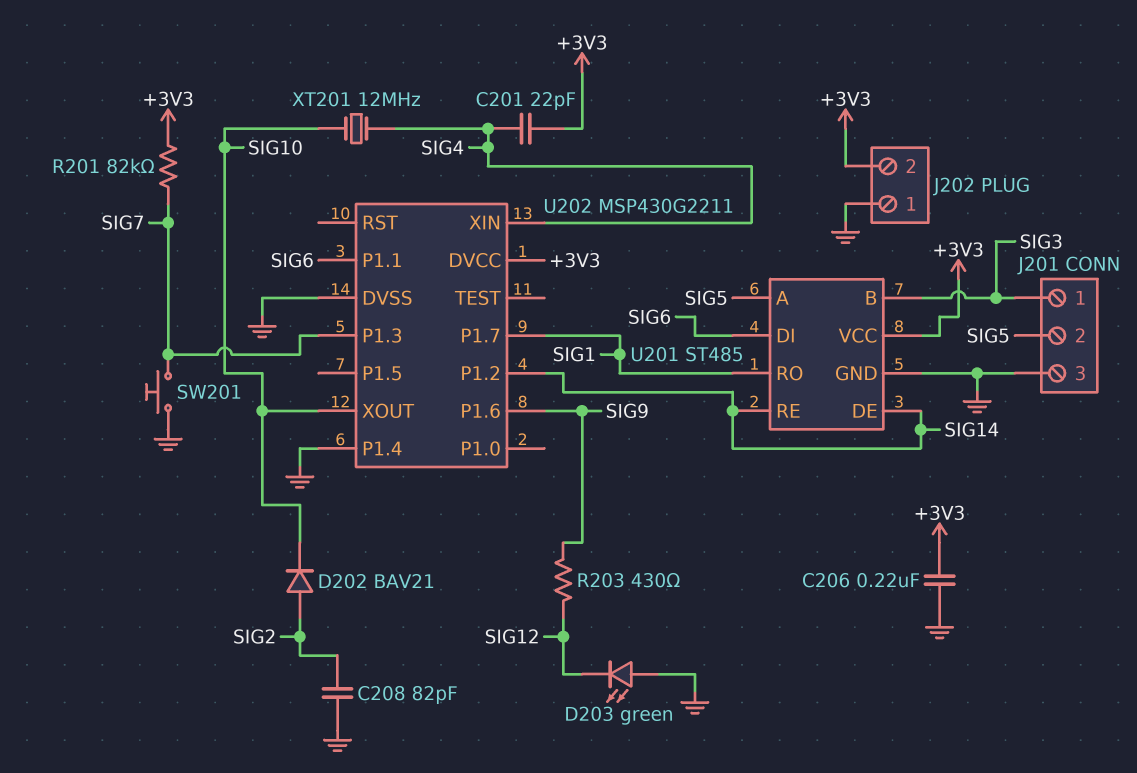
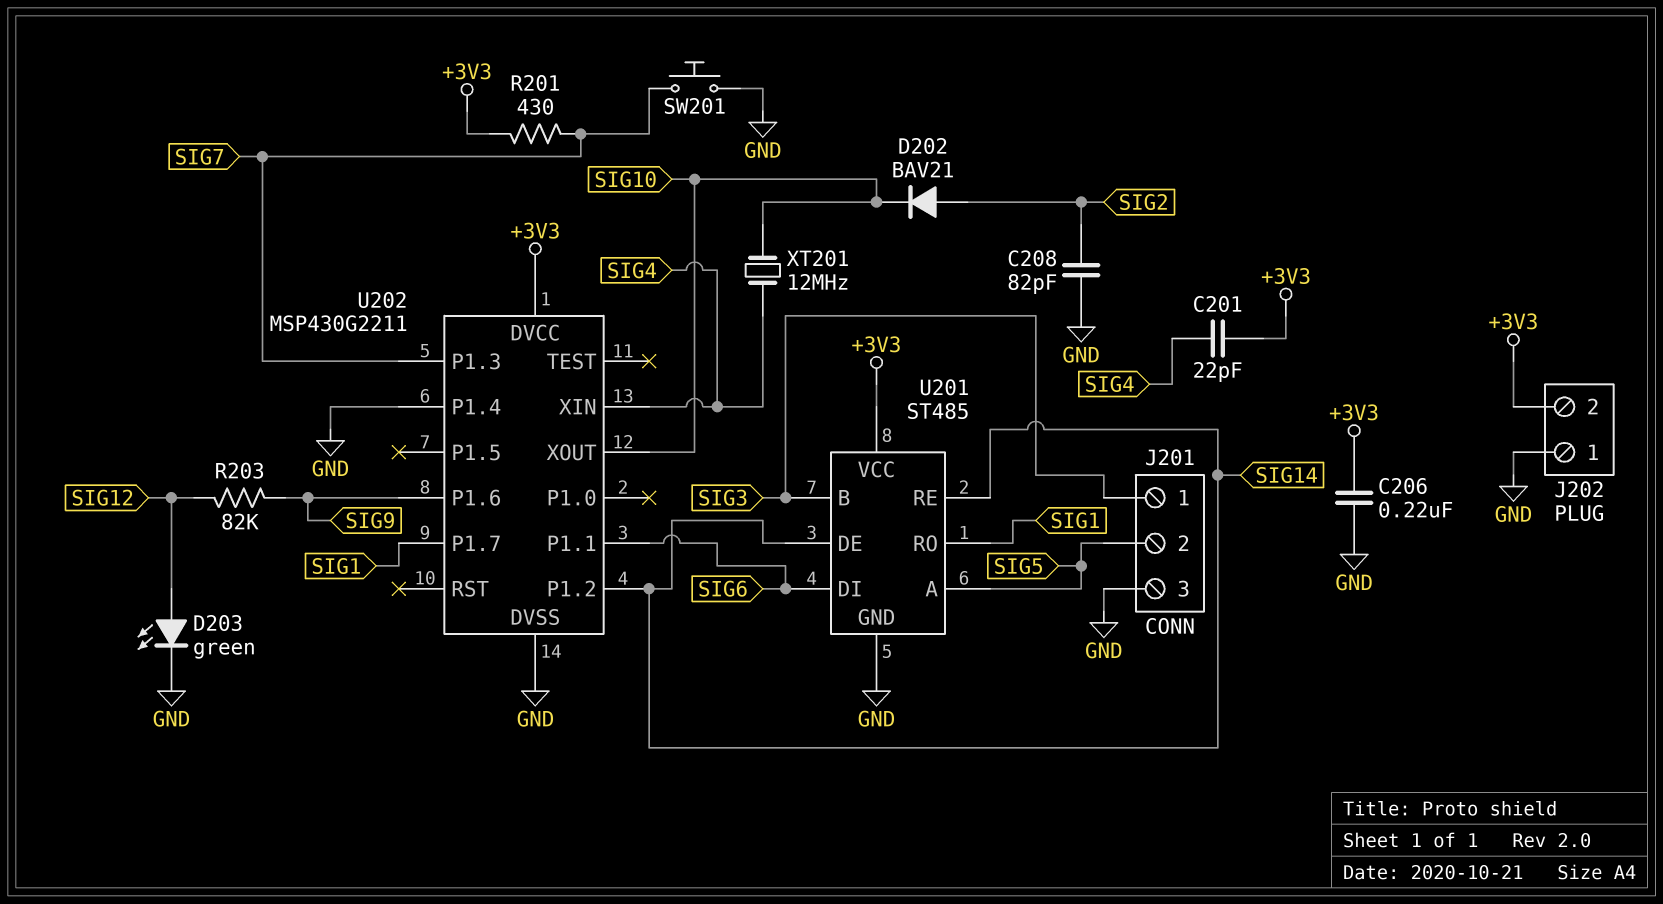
D203: LED green (A GND, K SIG12) -> LED green (A SIG12, K GND)
R201: 82k (+3V3, SIG7) -> 430 (+3V3, SIG7)
R203: 430 (SIG9, SIG12) -> 82k (SIG9, SIG12)

